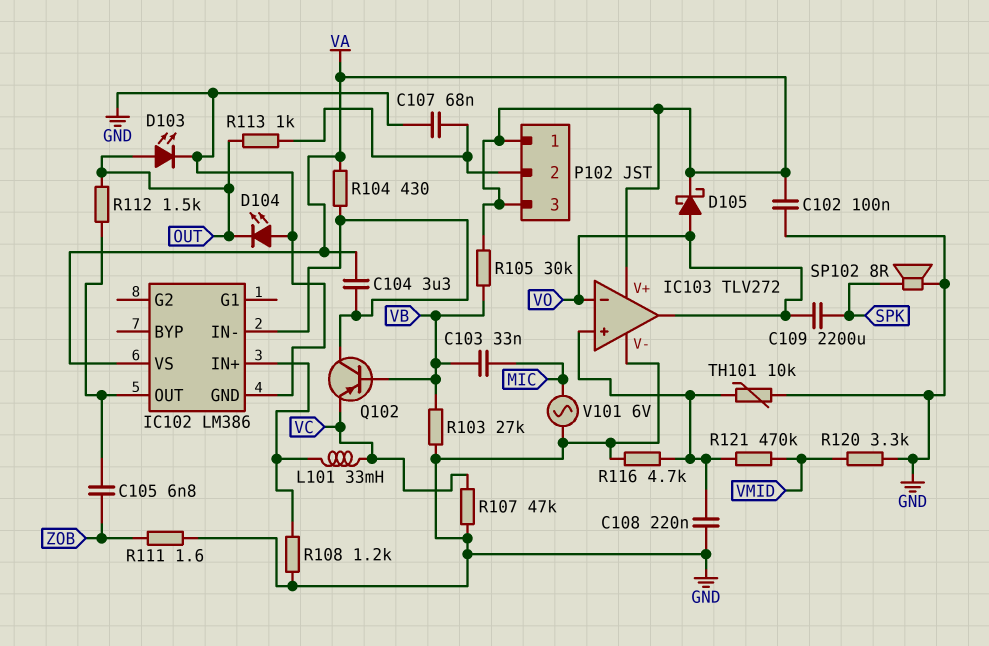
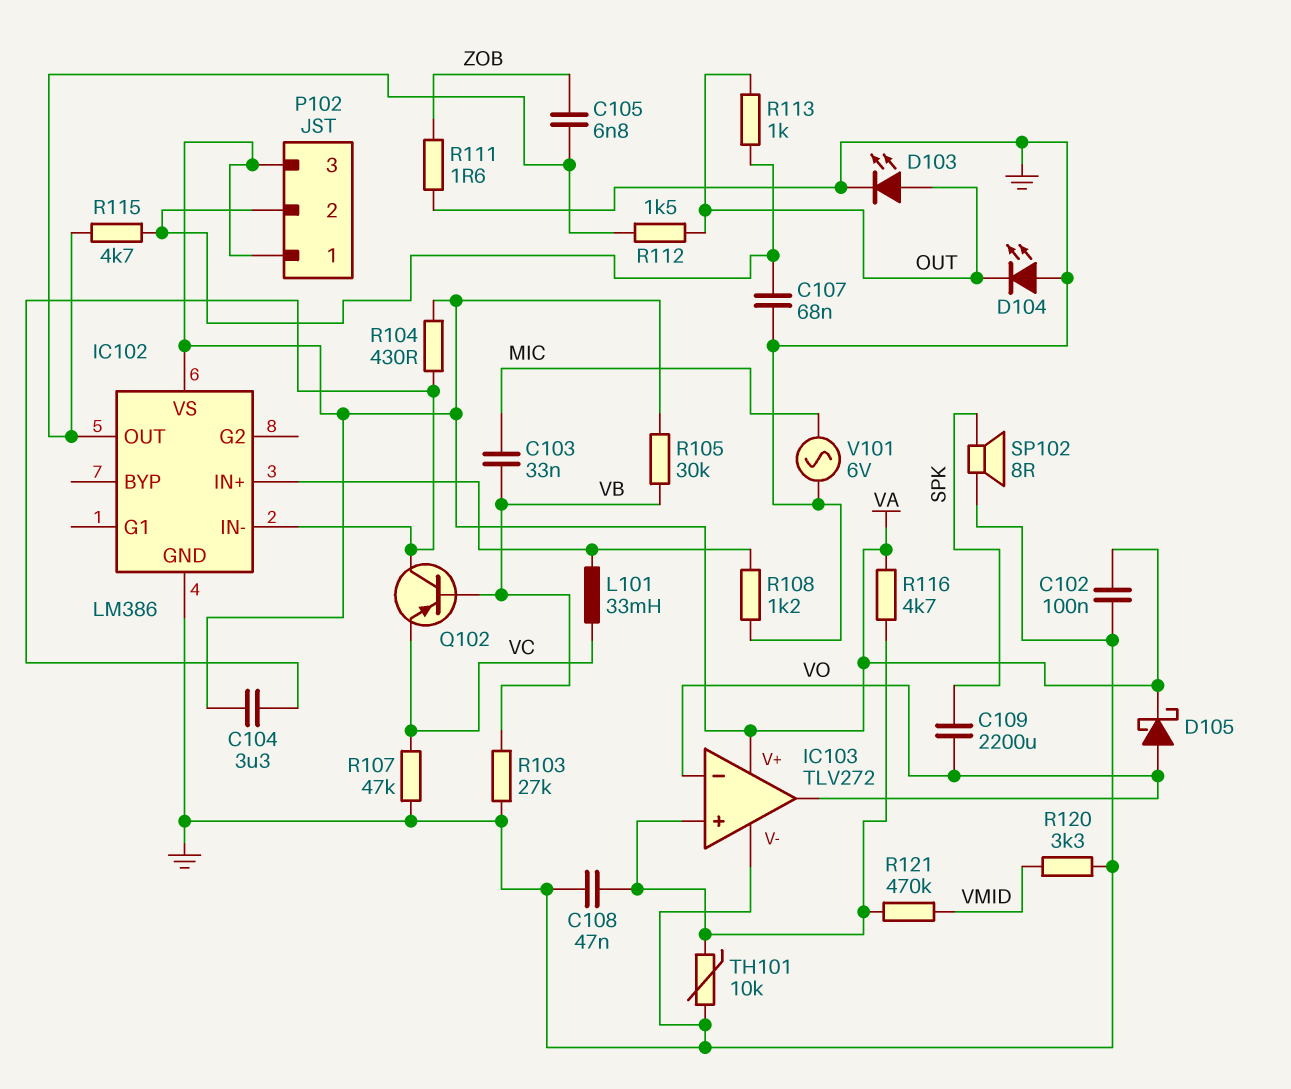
C108: 220nF (GND, IC103/in+) -> 47nF (GND, IC103/in+)
R115: none -> 4.7k (IC102/OUT, P102/2)
R116: 4.7k (GND, IC103/in+) -> 4.7k (IC103/in+, VA)

